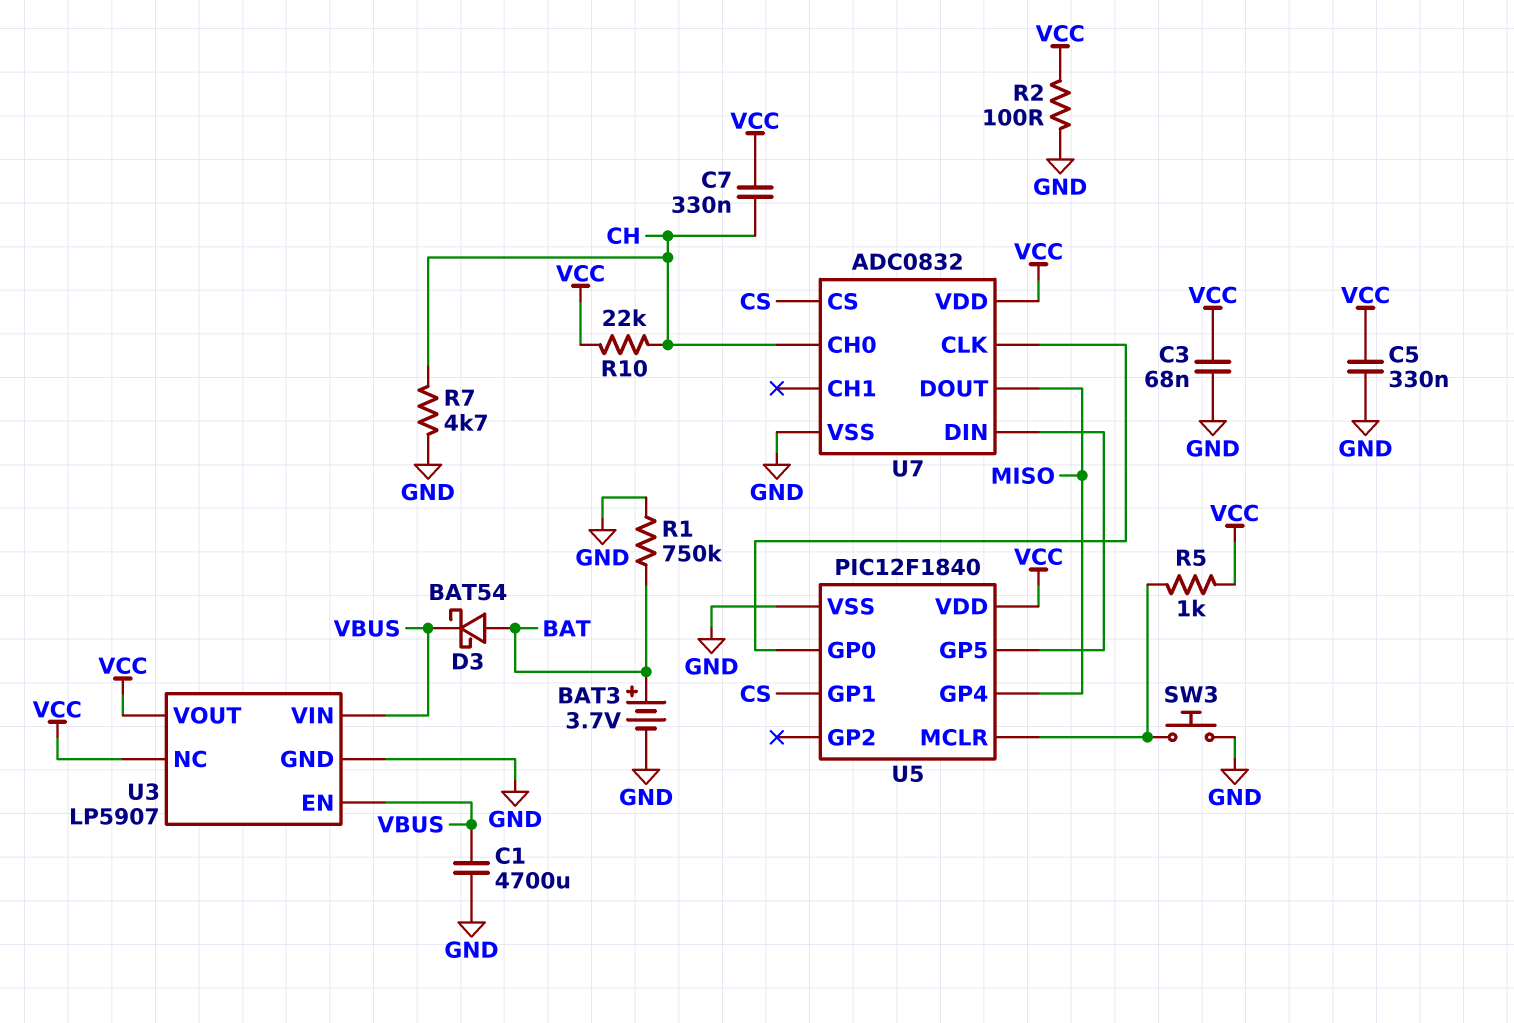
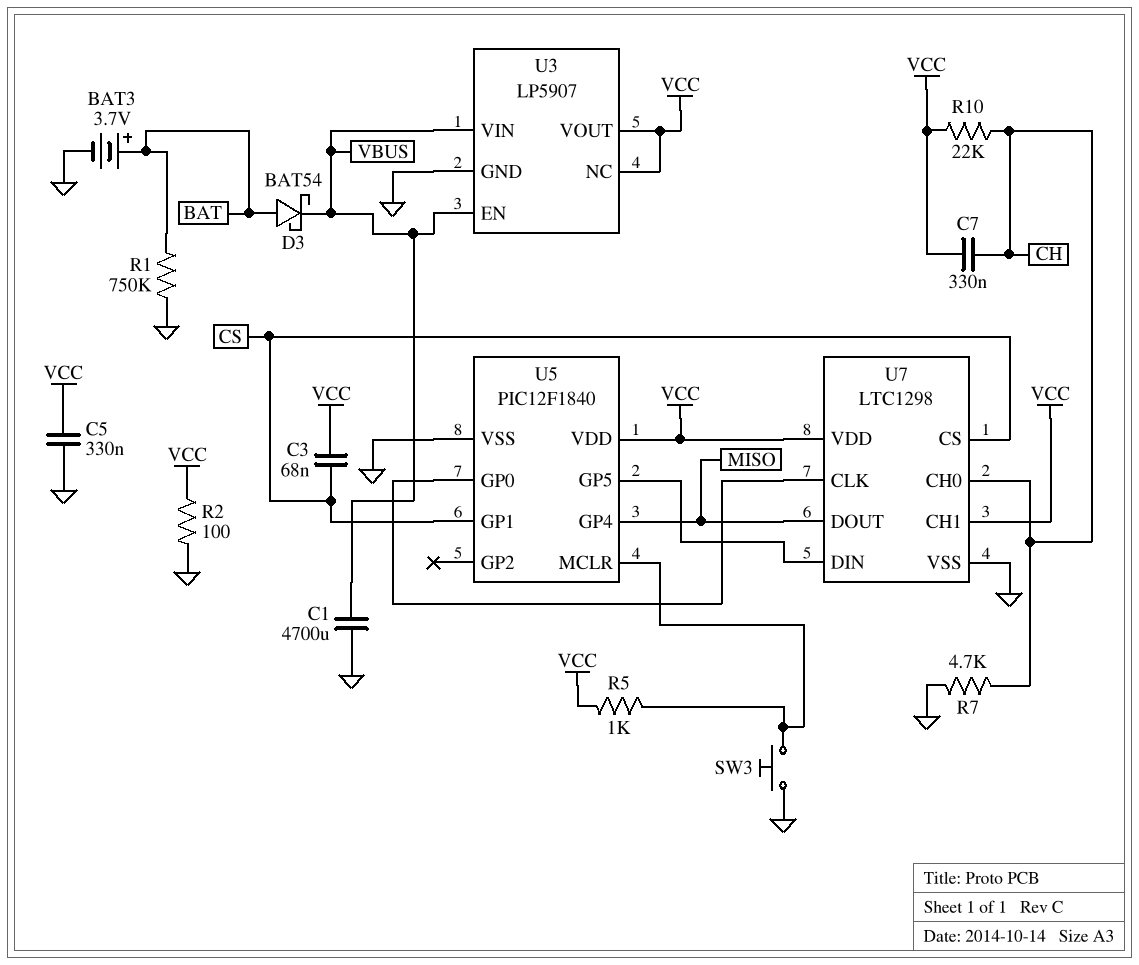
C3: 68nF (GND, VCC) -> 68nF (CS, VCC)
U7: ADC0832 -> LTC1298
U7 pin CH1: none -> VCC

